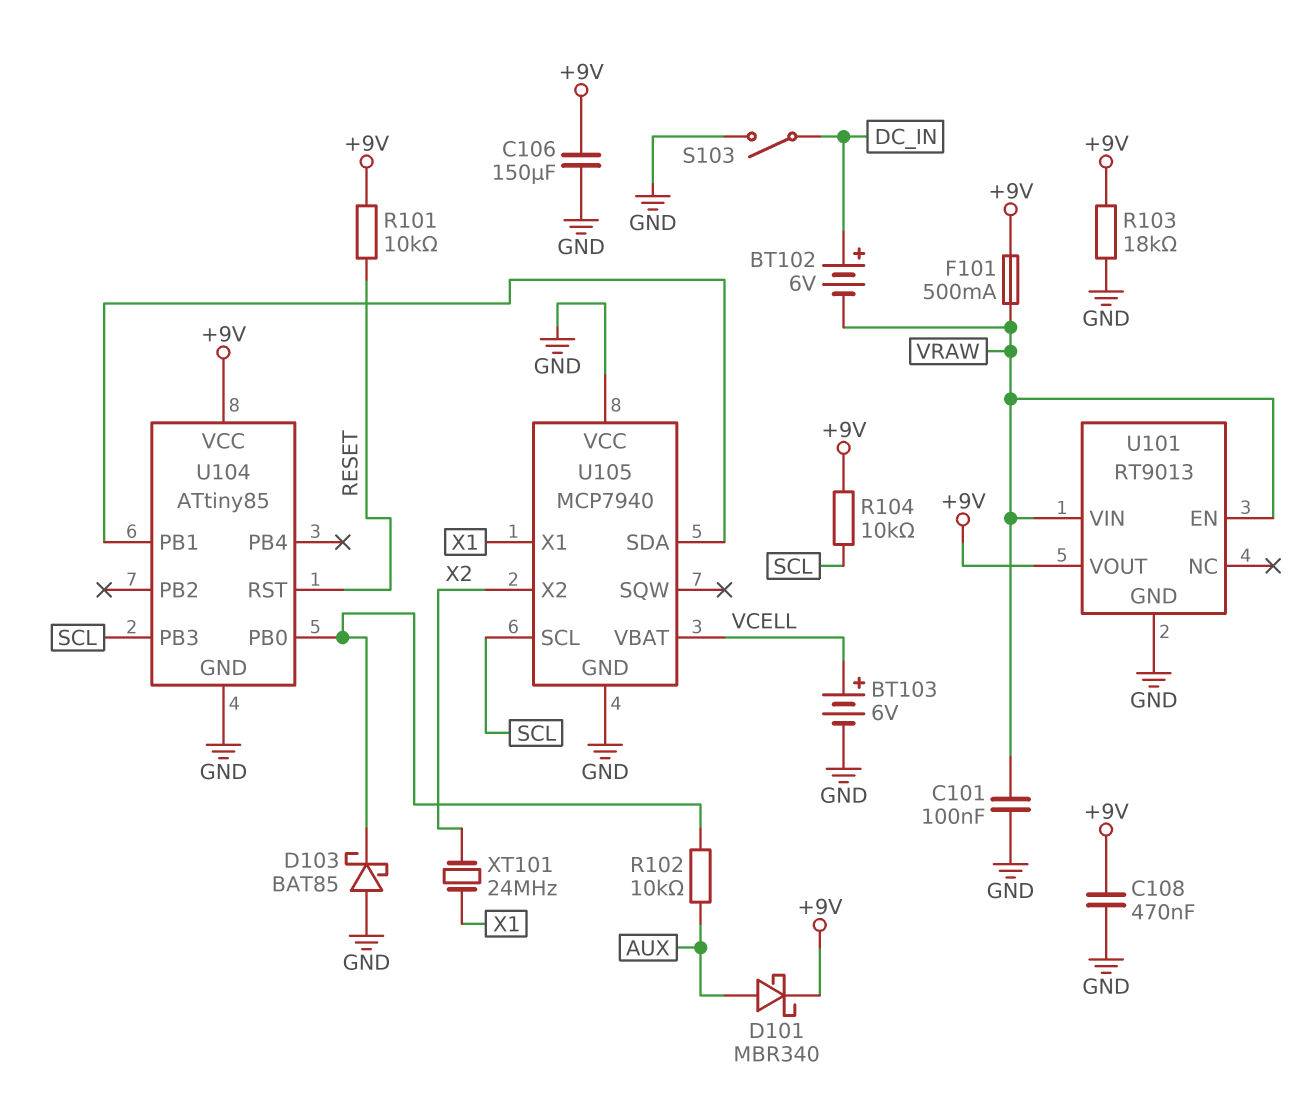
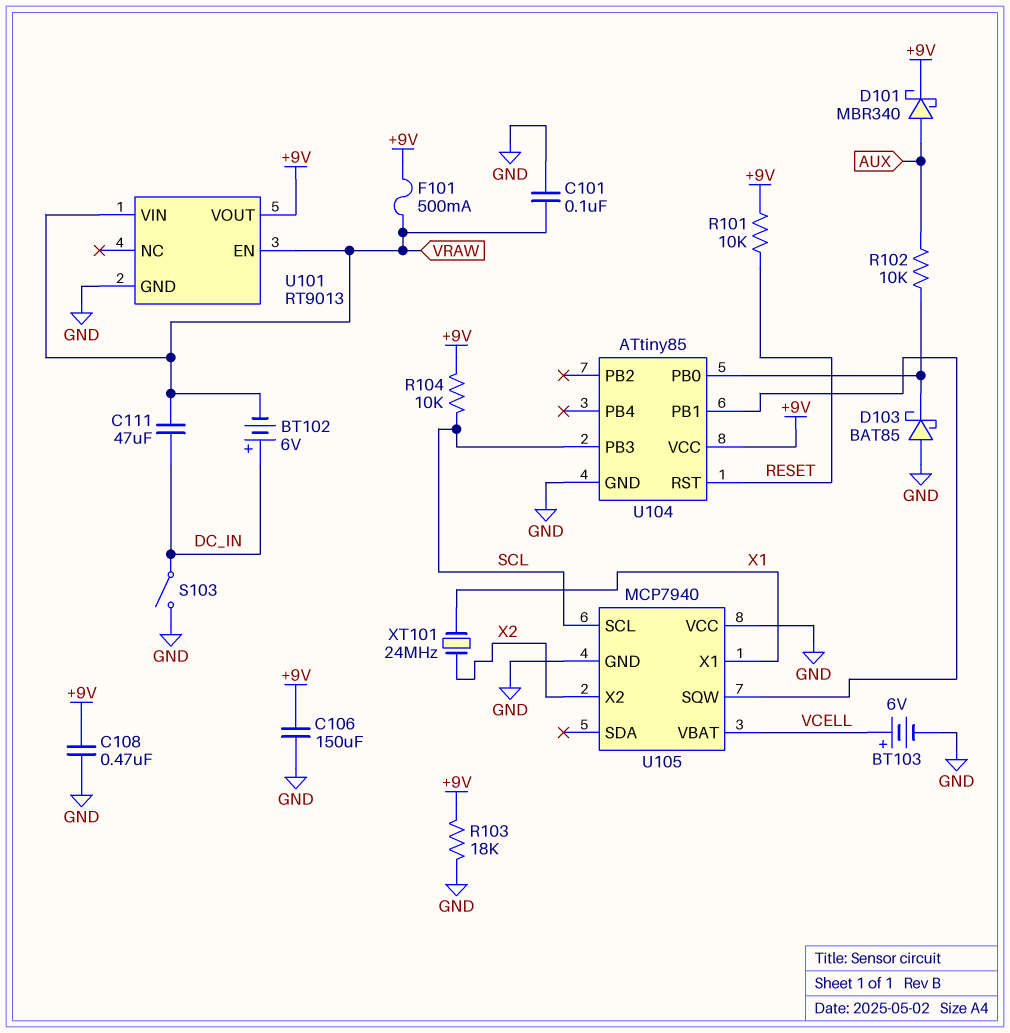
C111: none -> 47uF (DC_IN, VRAW)
U105 pin SDA: U104/PB1 -> none
U105 pin SQW: none -> U104/PB1

